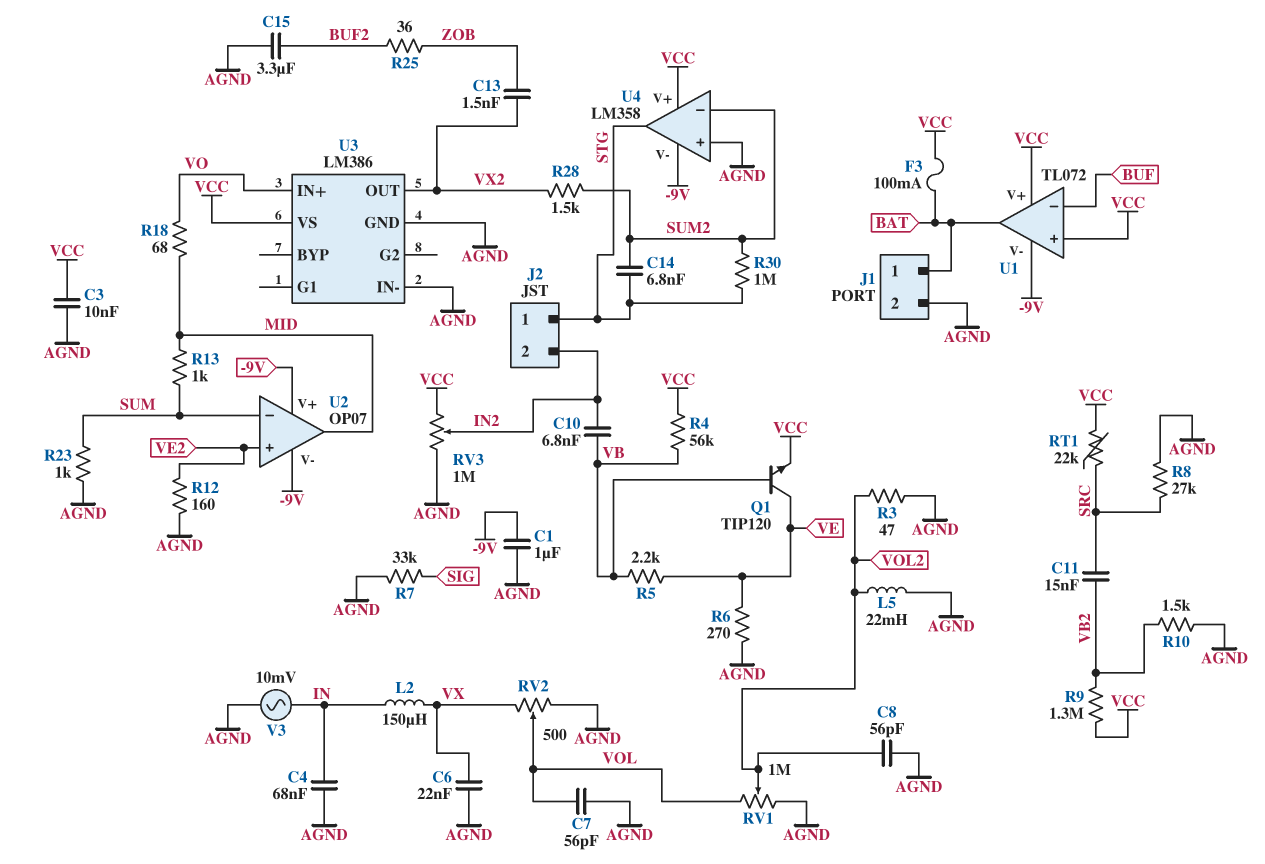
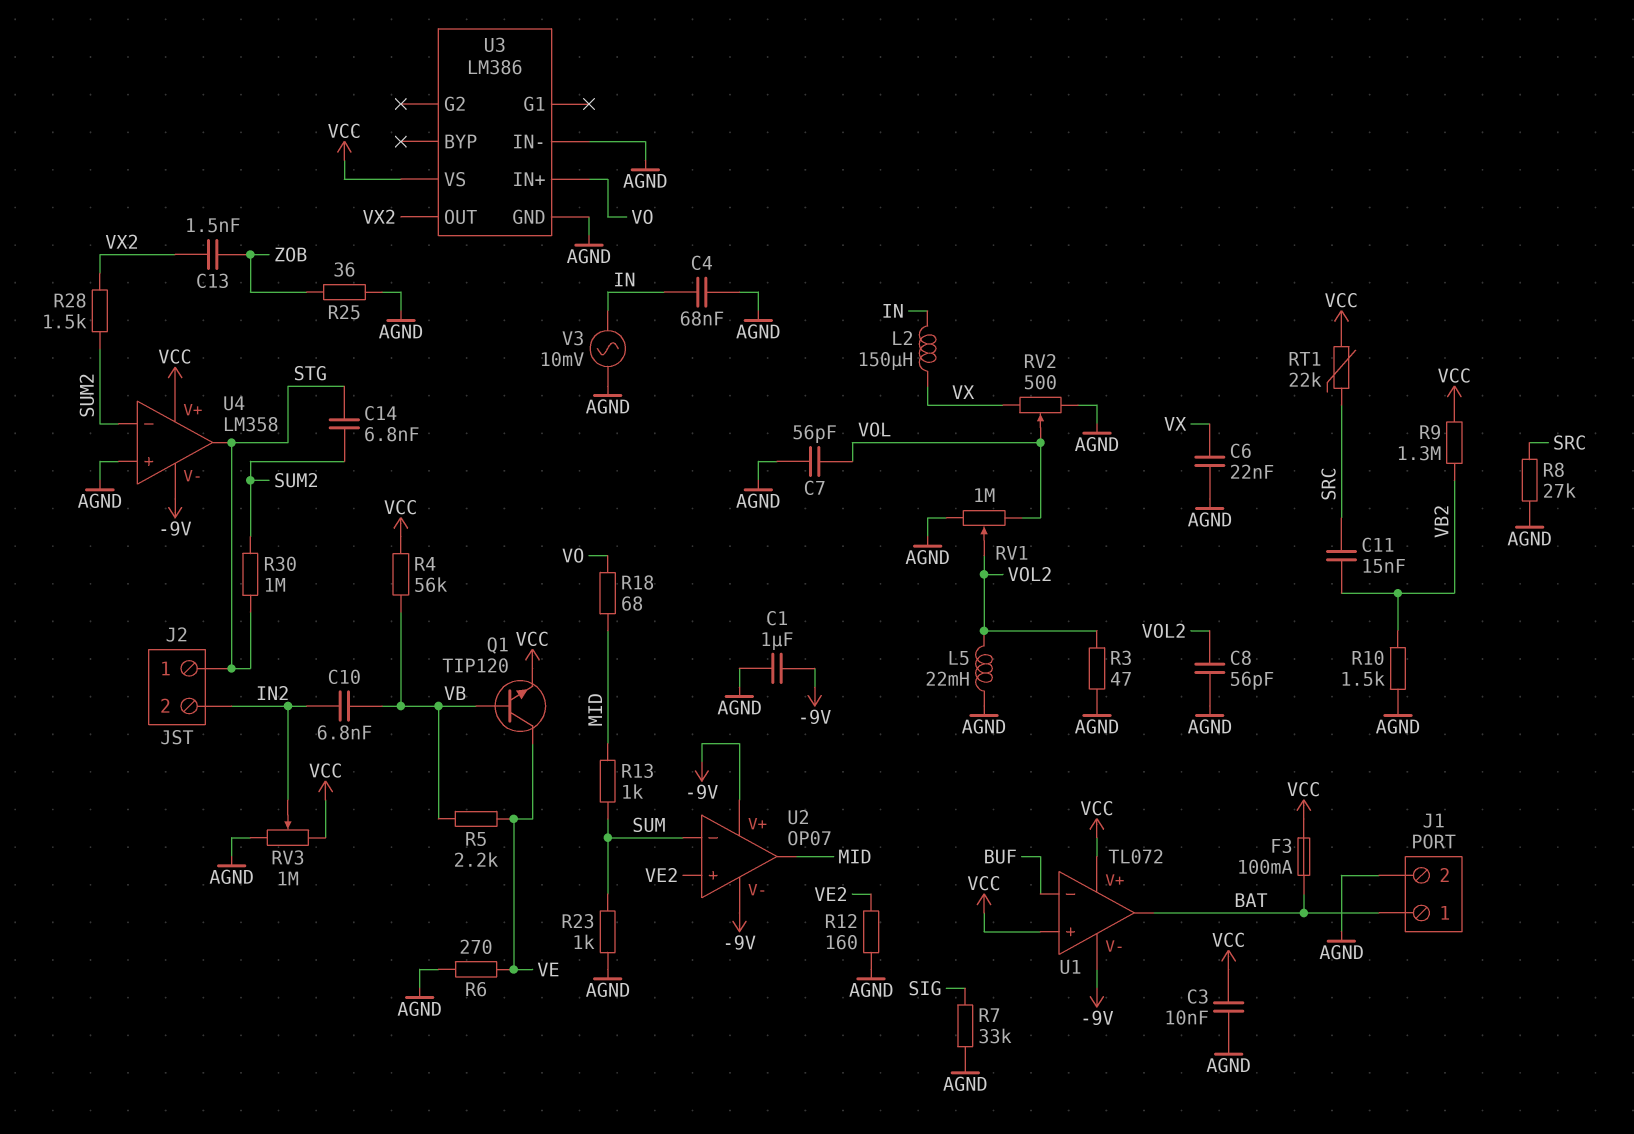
C15: 3.3uF (AGND, BUF2) -> none
R25: 36 (BUF2, ZOB) -> 36 (AGND, ZOB)

